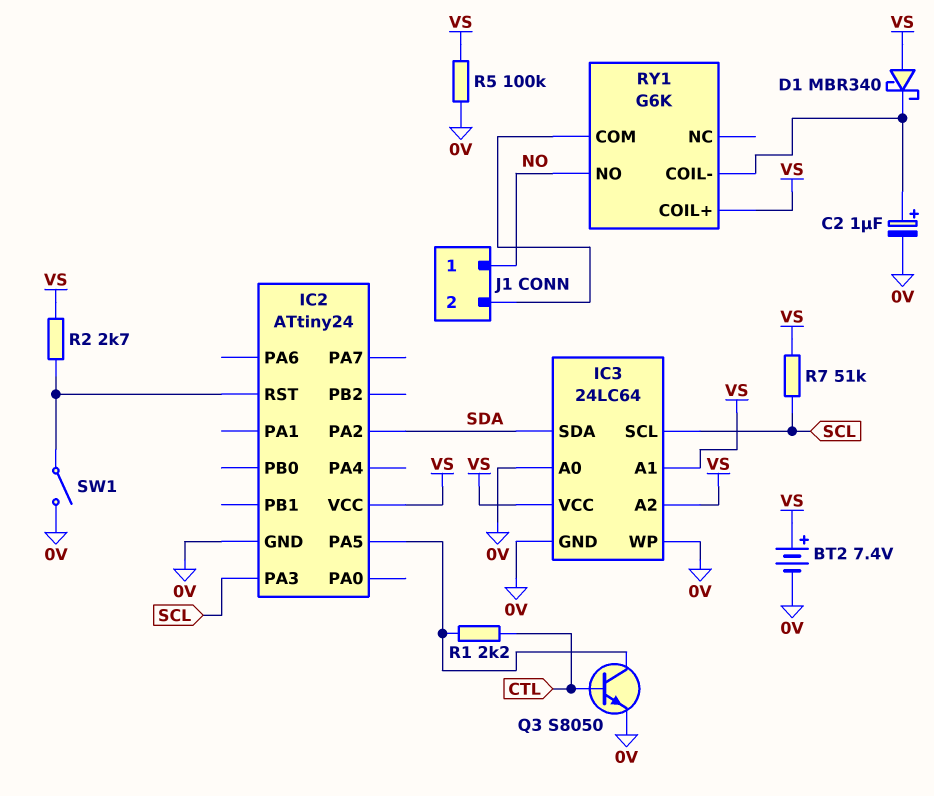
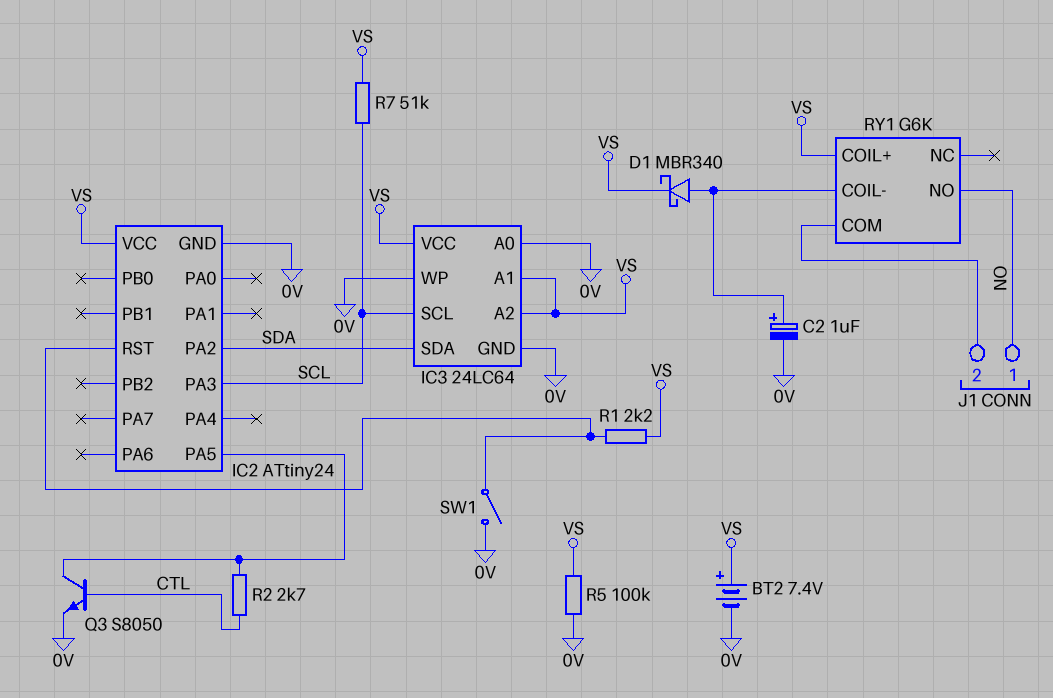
D1: schottky MBR340 (A VS, K RY1/COIL-) -> schottky MBR340 (A RY1/COIL-, K VS)
R1: 2.2k (CTL, IC2/PA5) -> 2.2k (IC2/RST, VS)
R2: 2.7k (IC2/RST, VS) -> 2.7k (CTL, IC2/PA5)

